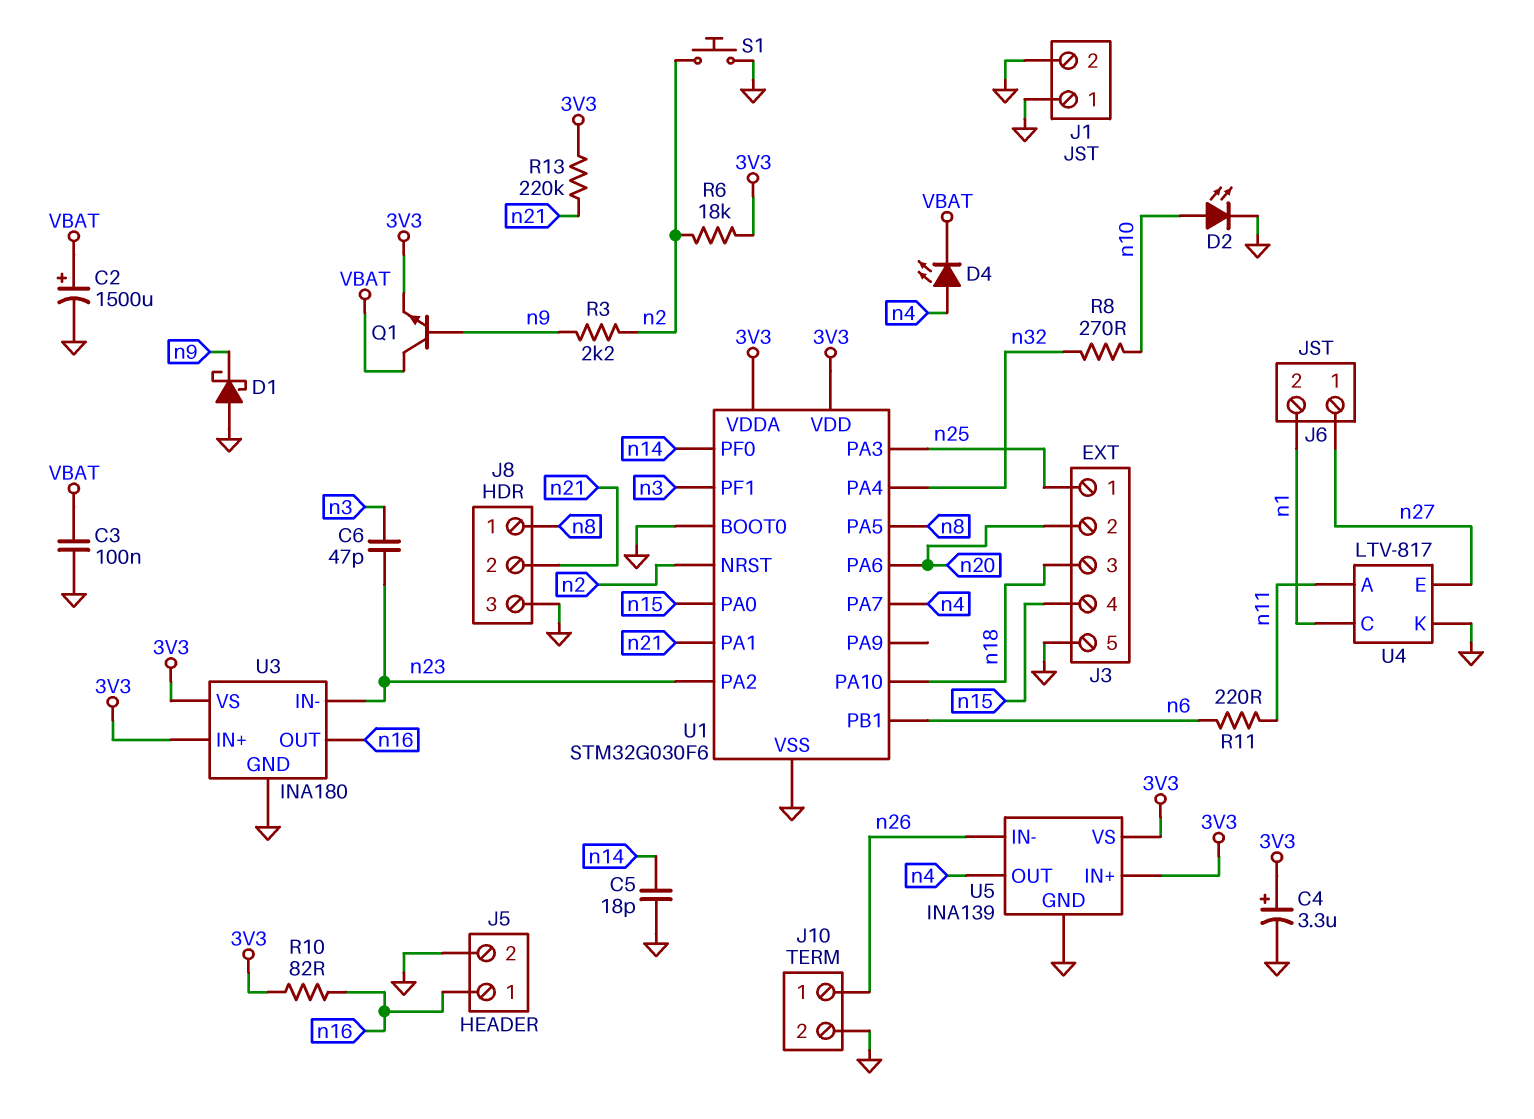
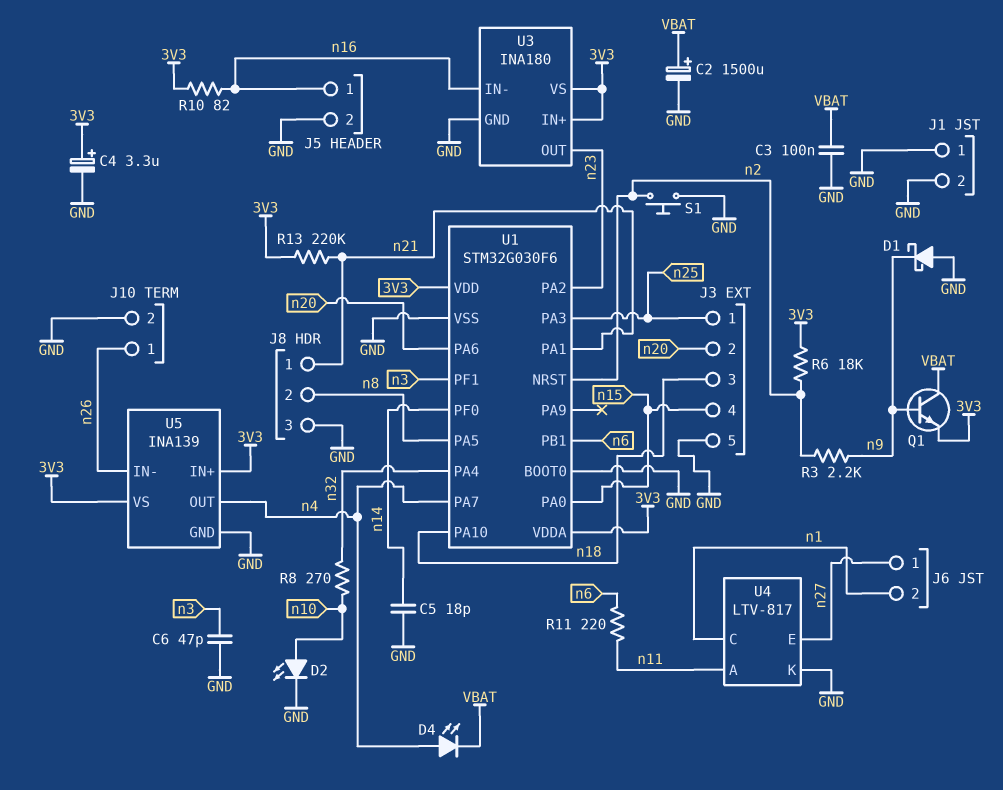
C6: 47pF (n3, n23) -> 47pF (GND, n3)
J8 pin 1: n8 -> n21
J8 pin 2: n21 -> n8
U3 pin IN-: n23 -> n16
U3 pin OUT: n16 -> n23

